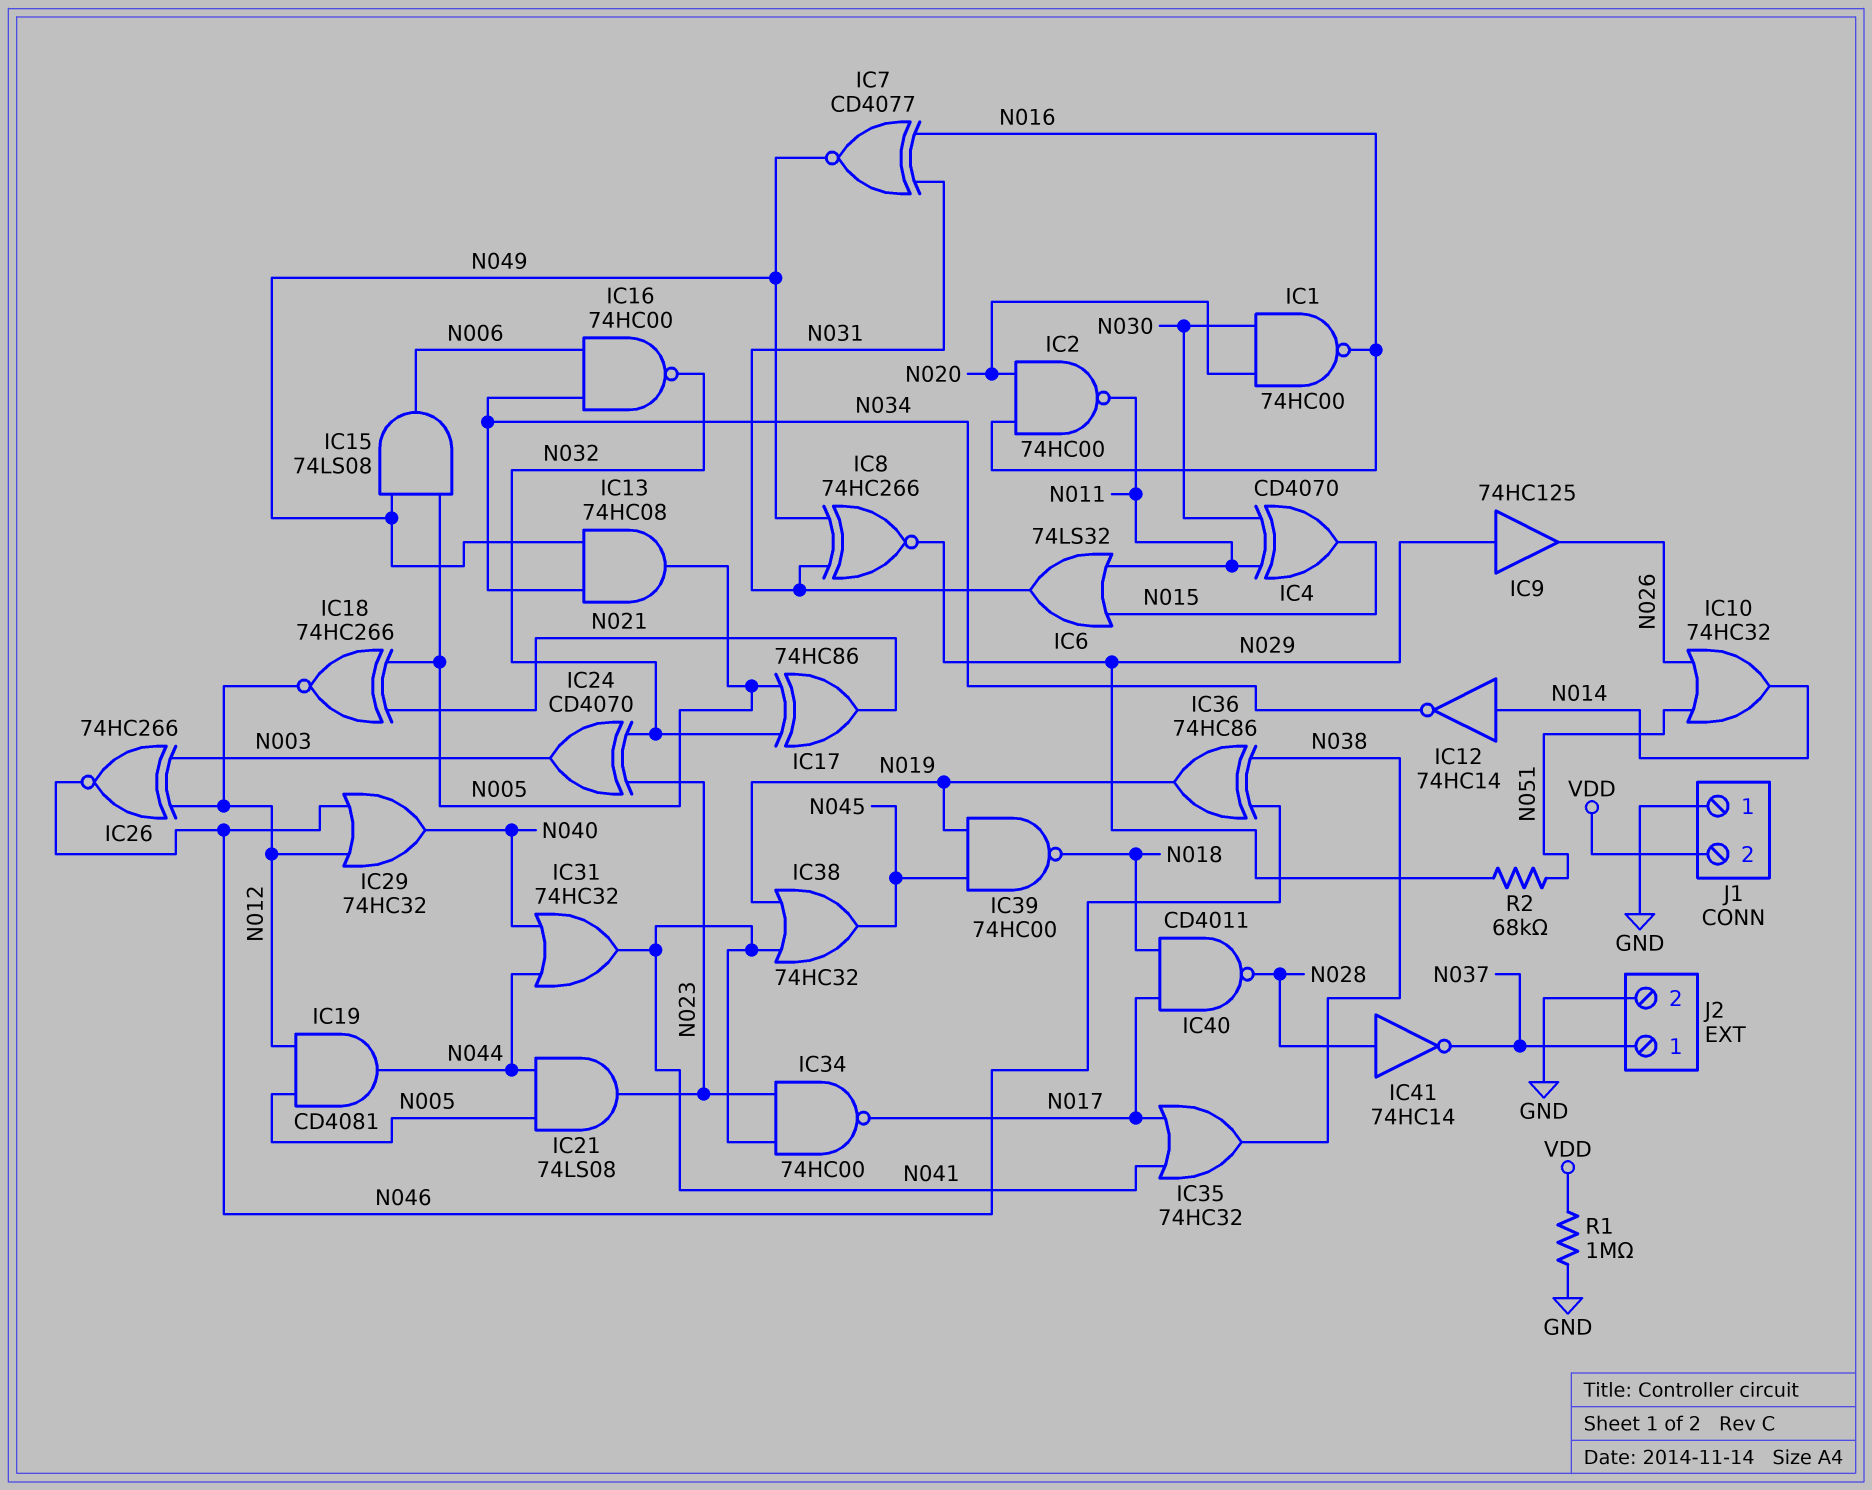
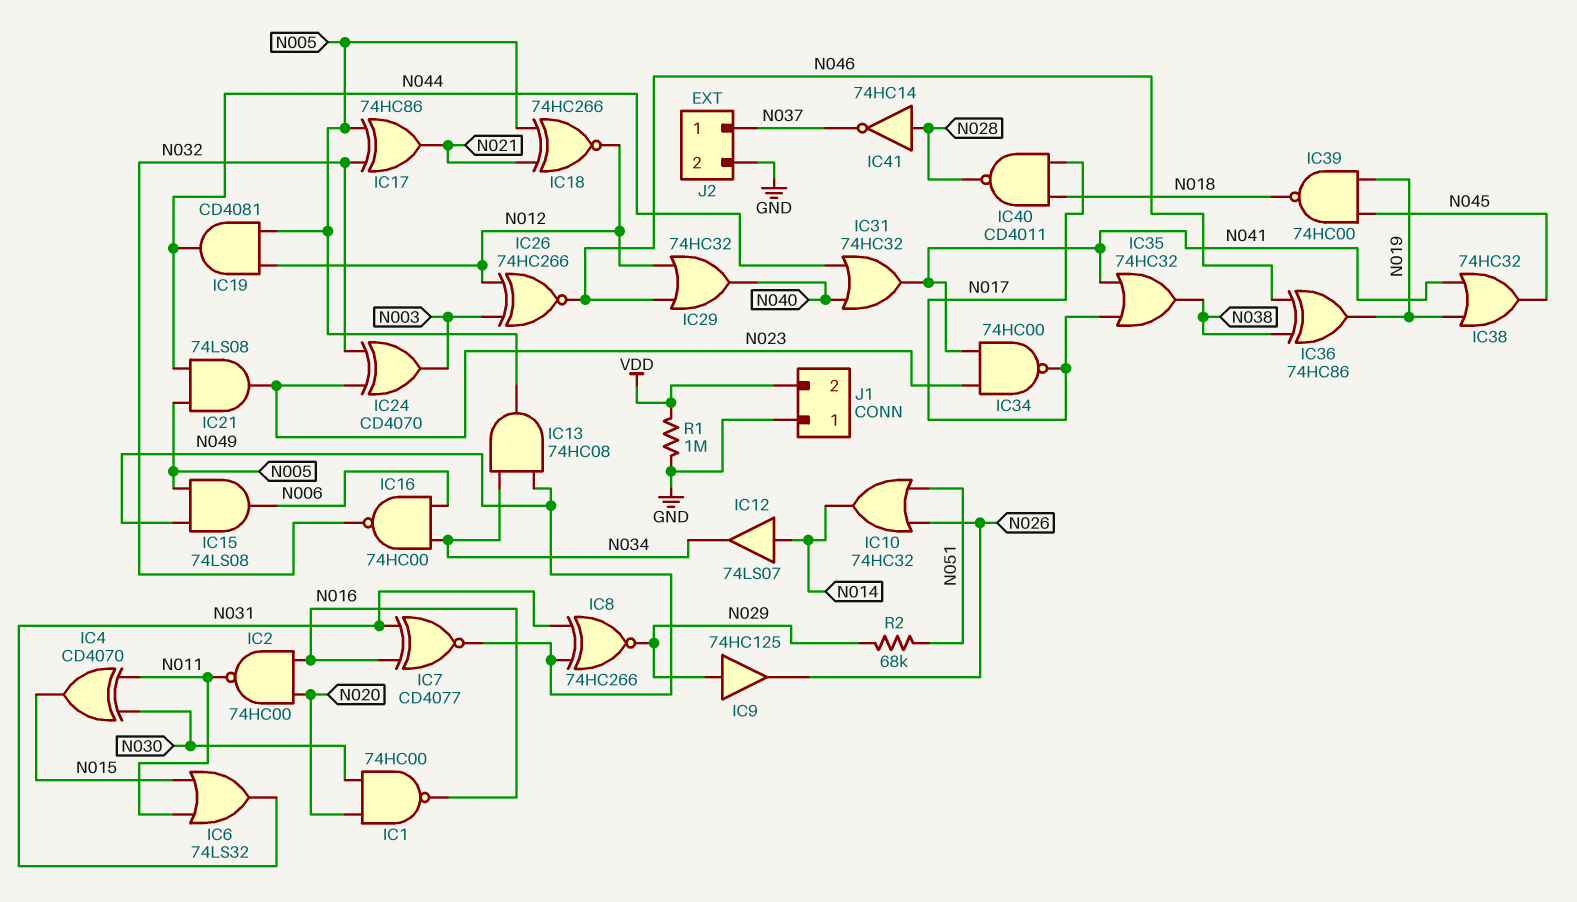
IC12: NOT 74HC14 (in N014, out N034) -> buffer 74LS07 (in N014, out N034)

